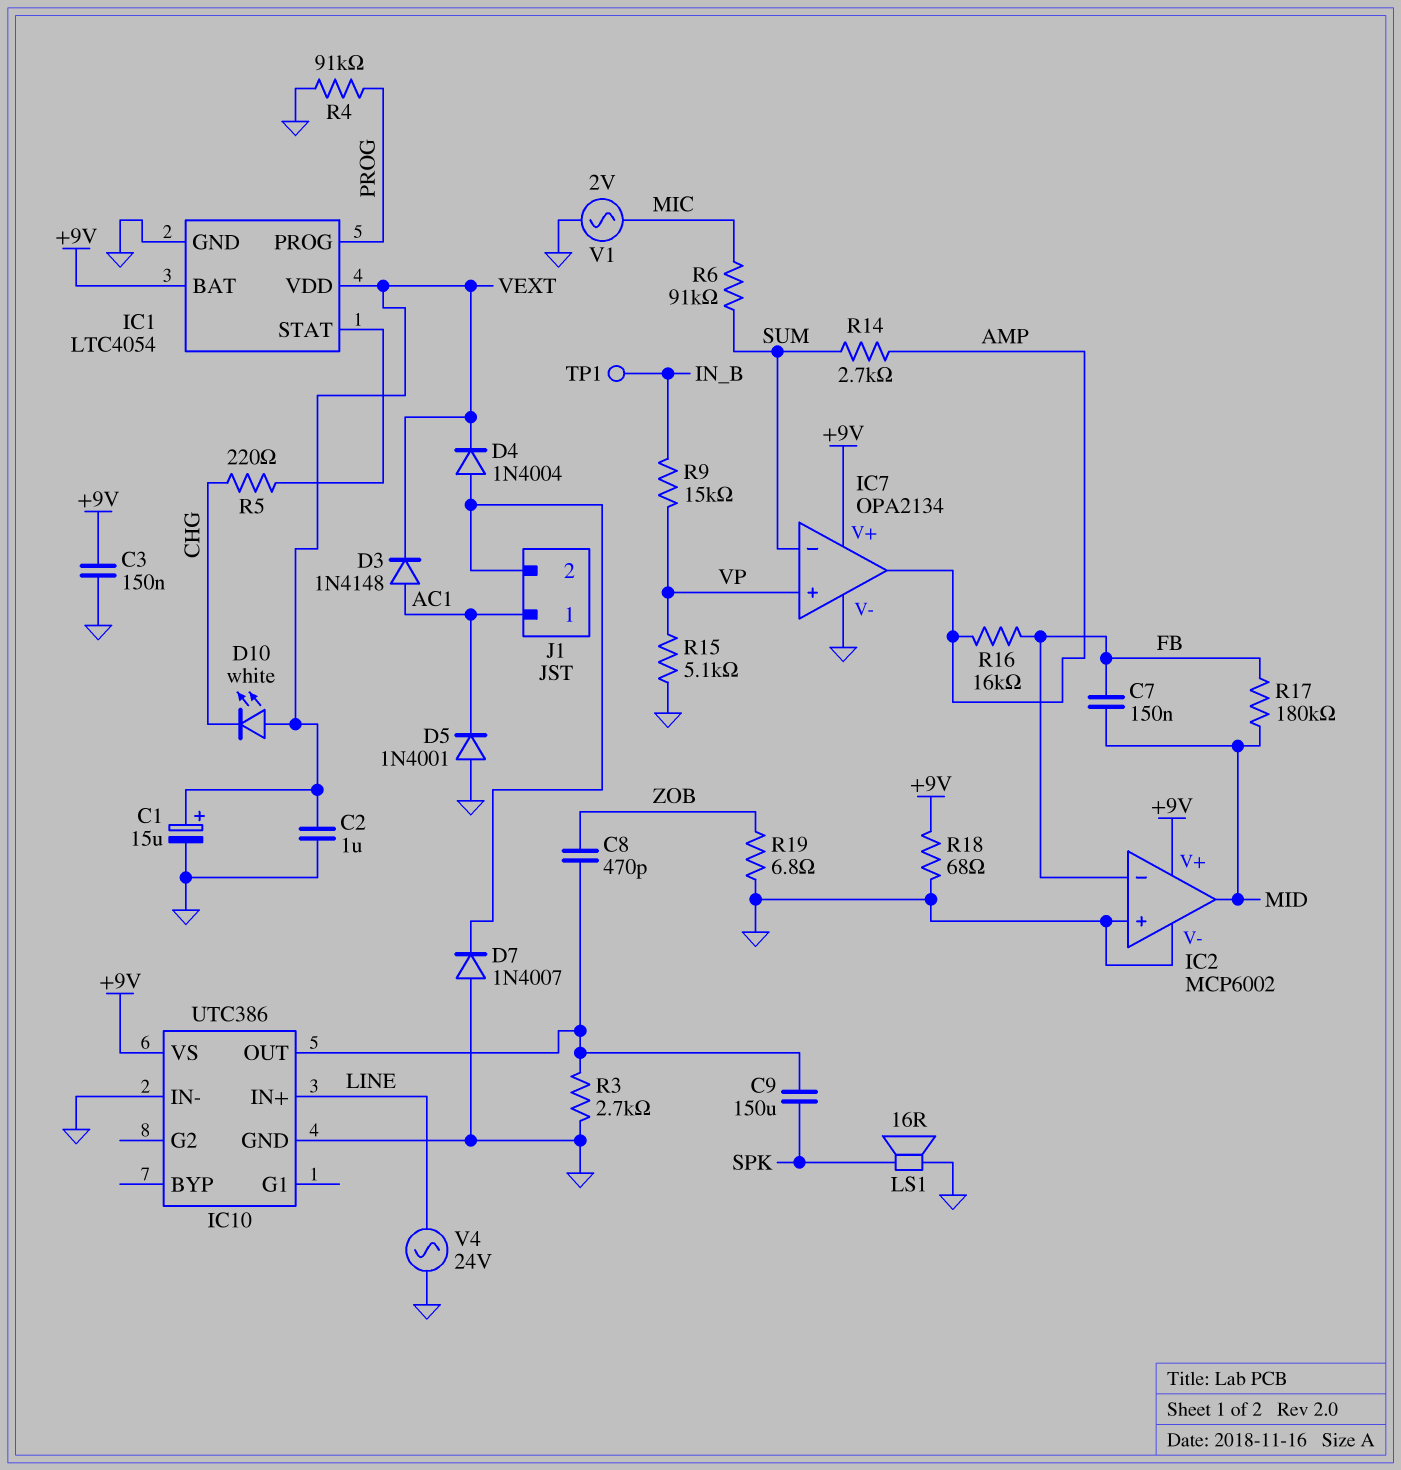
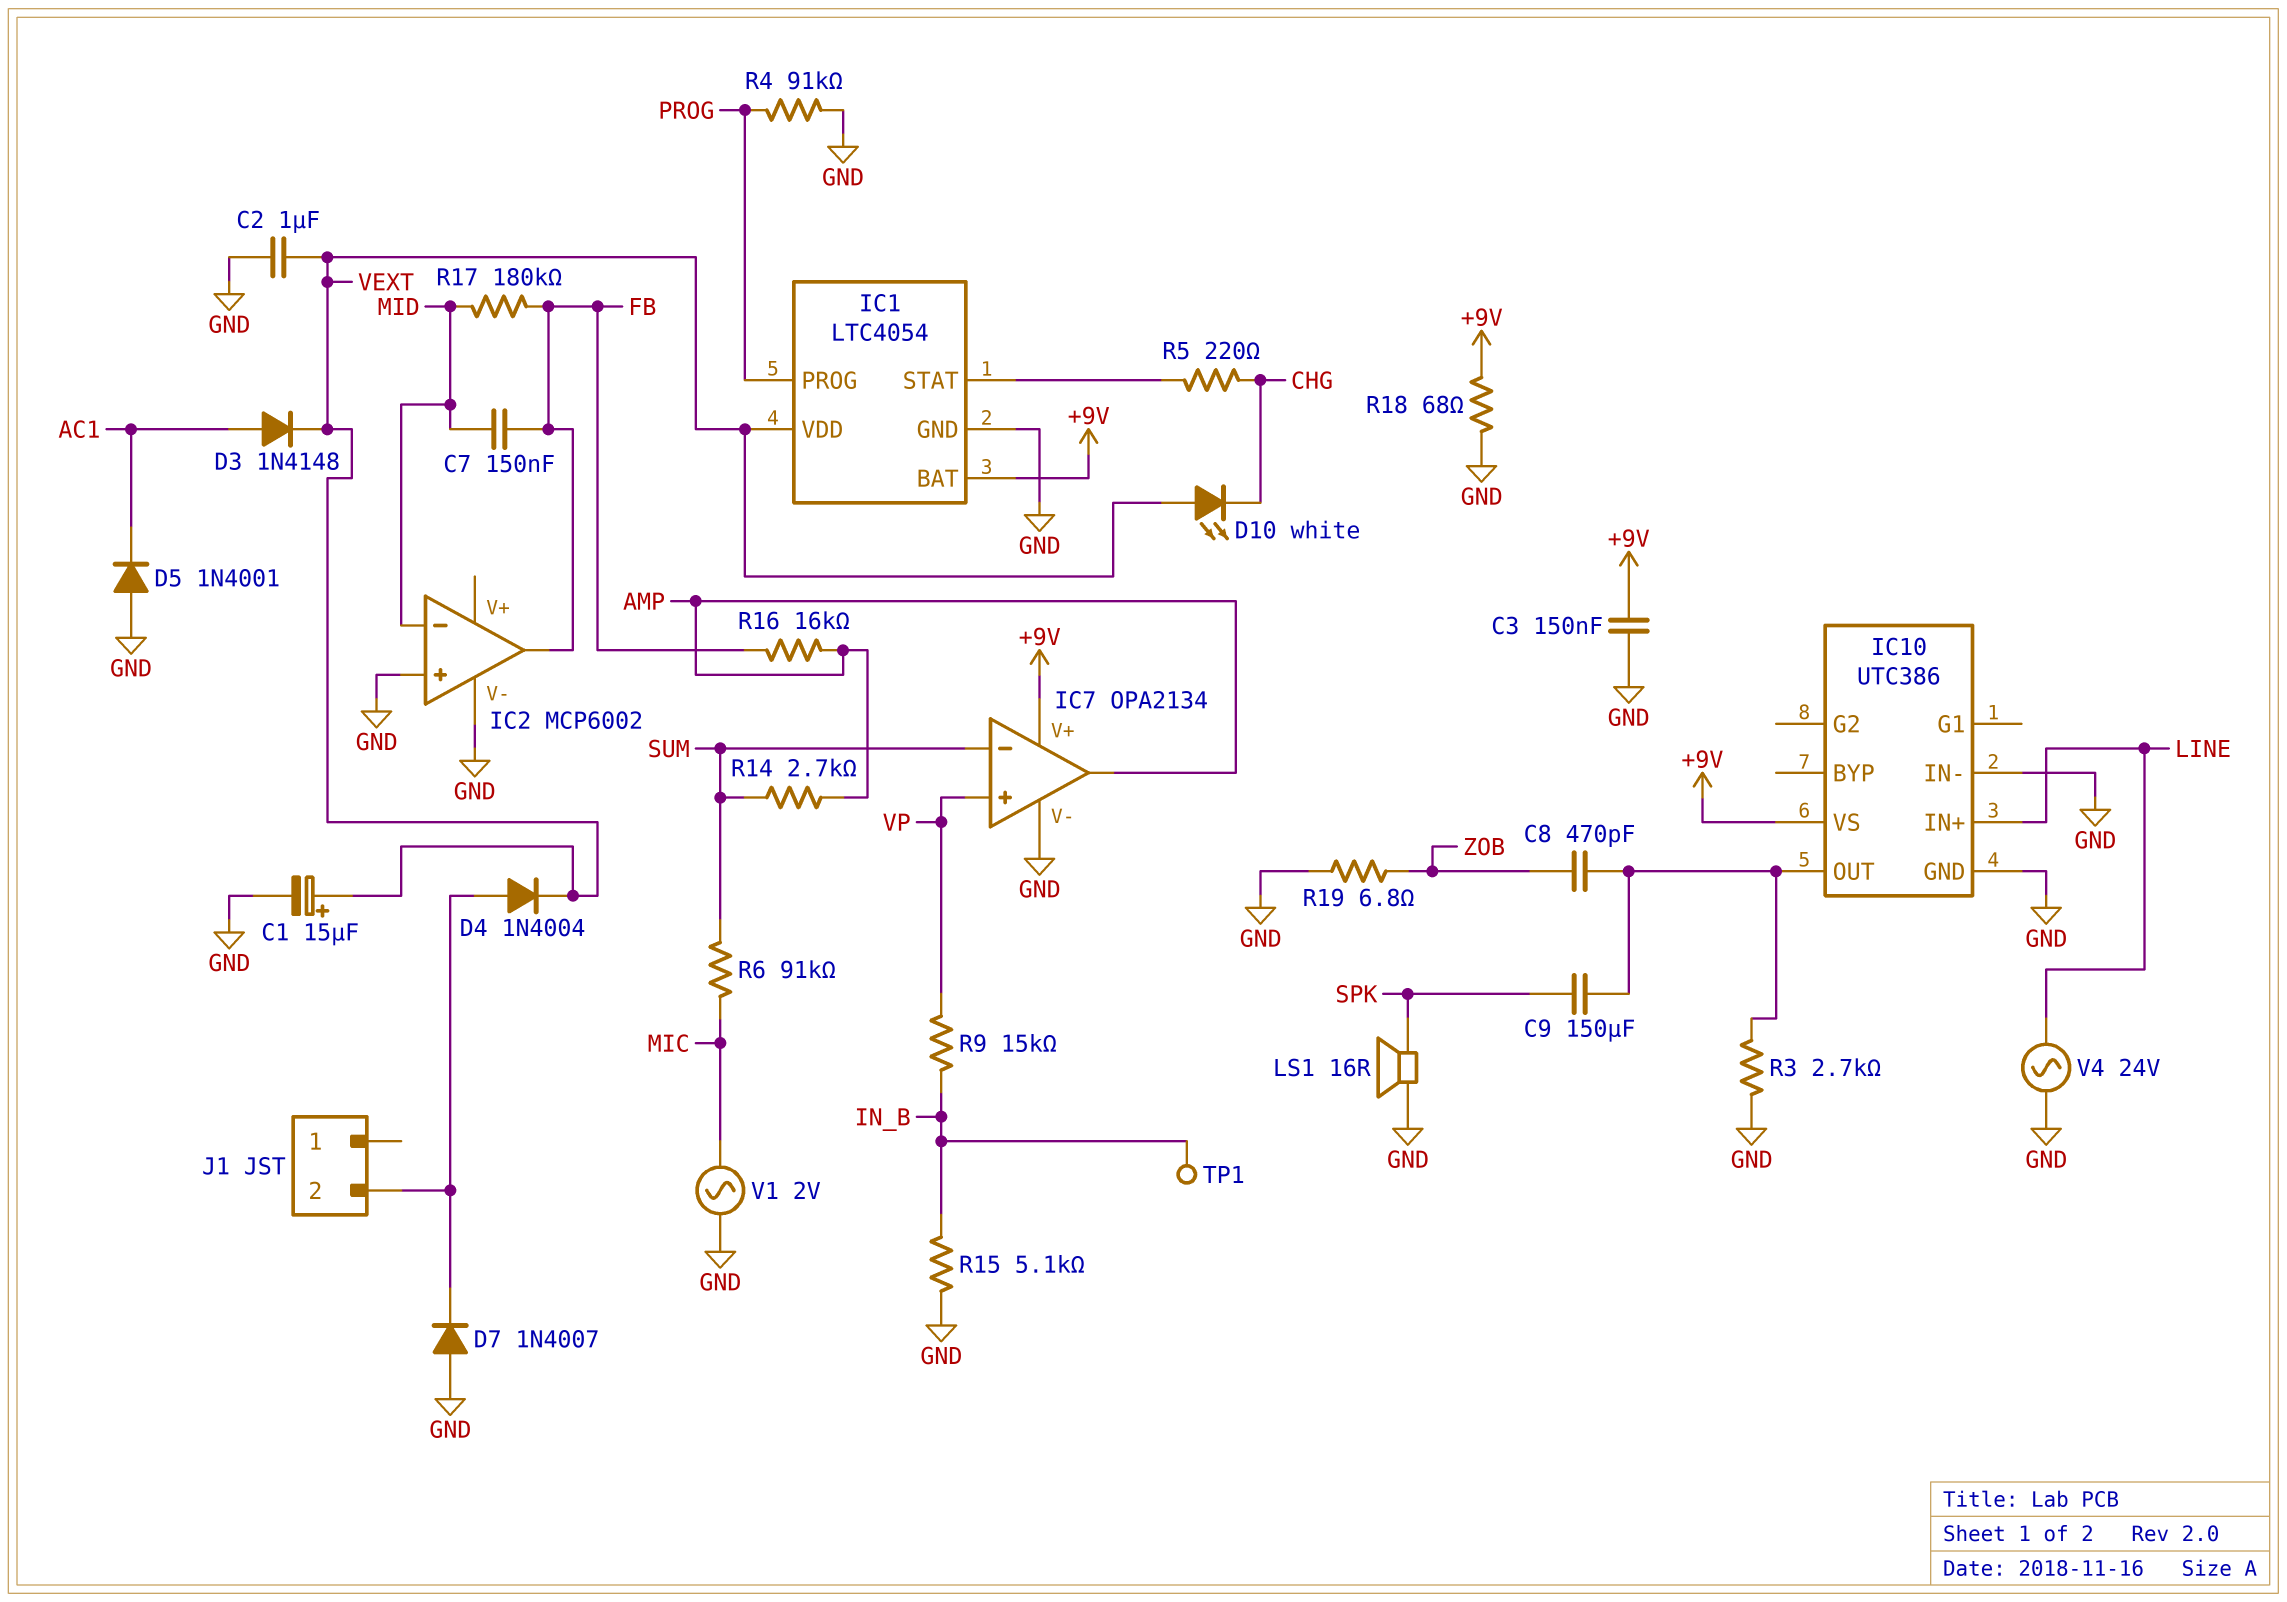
IC2 pin V+: +9V -> none
IC2 pin in-: FB -> MID
IC2 pin out: MID -> FB
J1 pin 1: AC1 -> none
R15: 5.1k (GND, VP) -> 5.1k (GND, IN_B)

